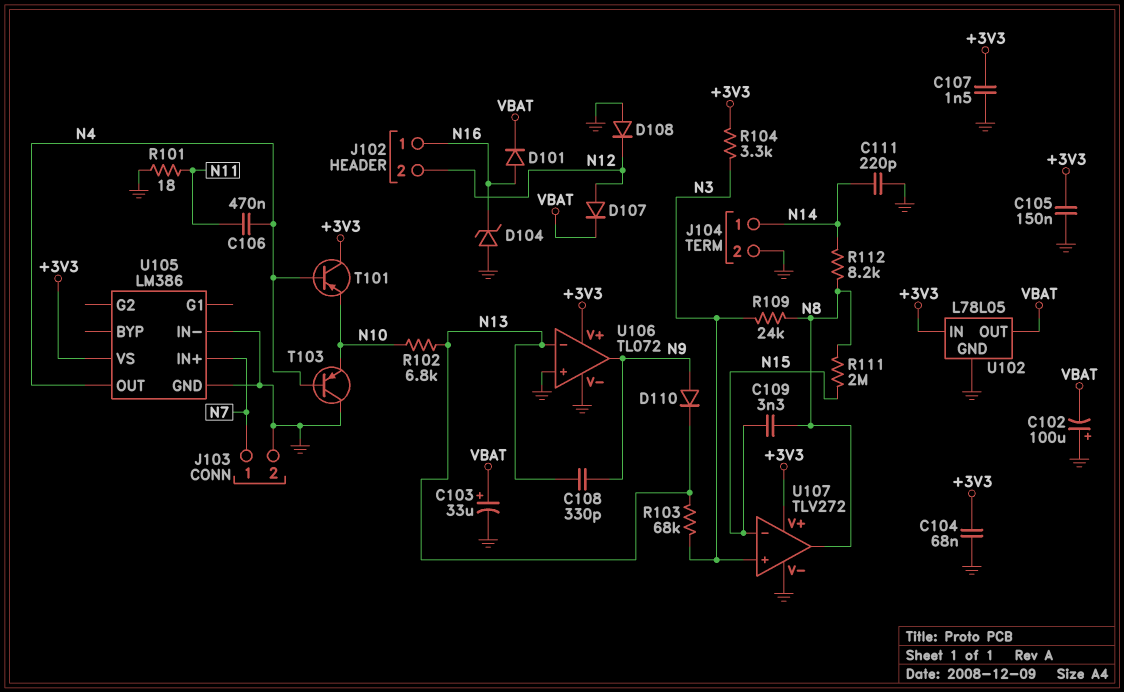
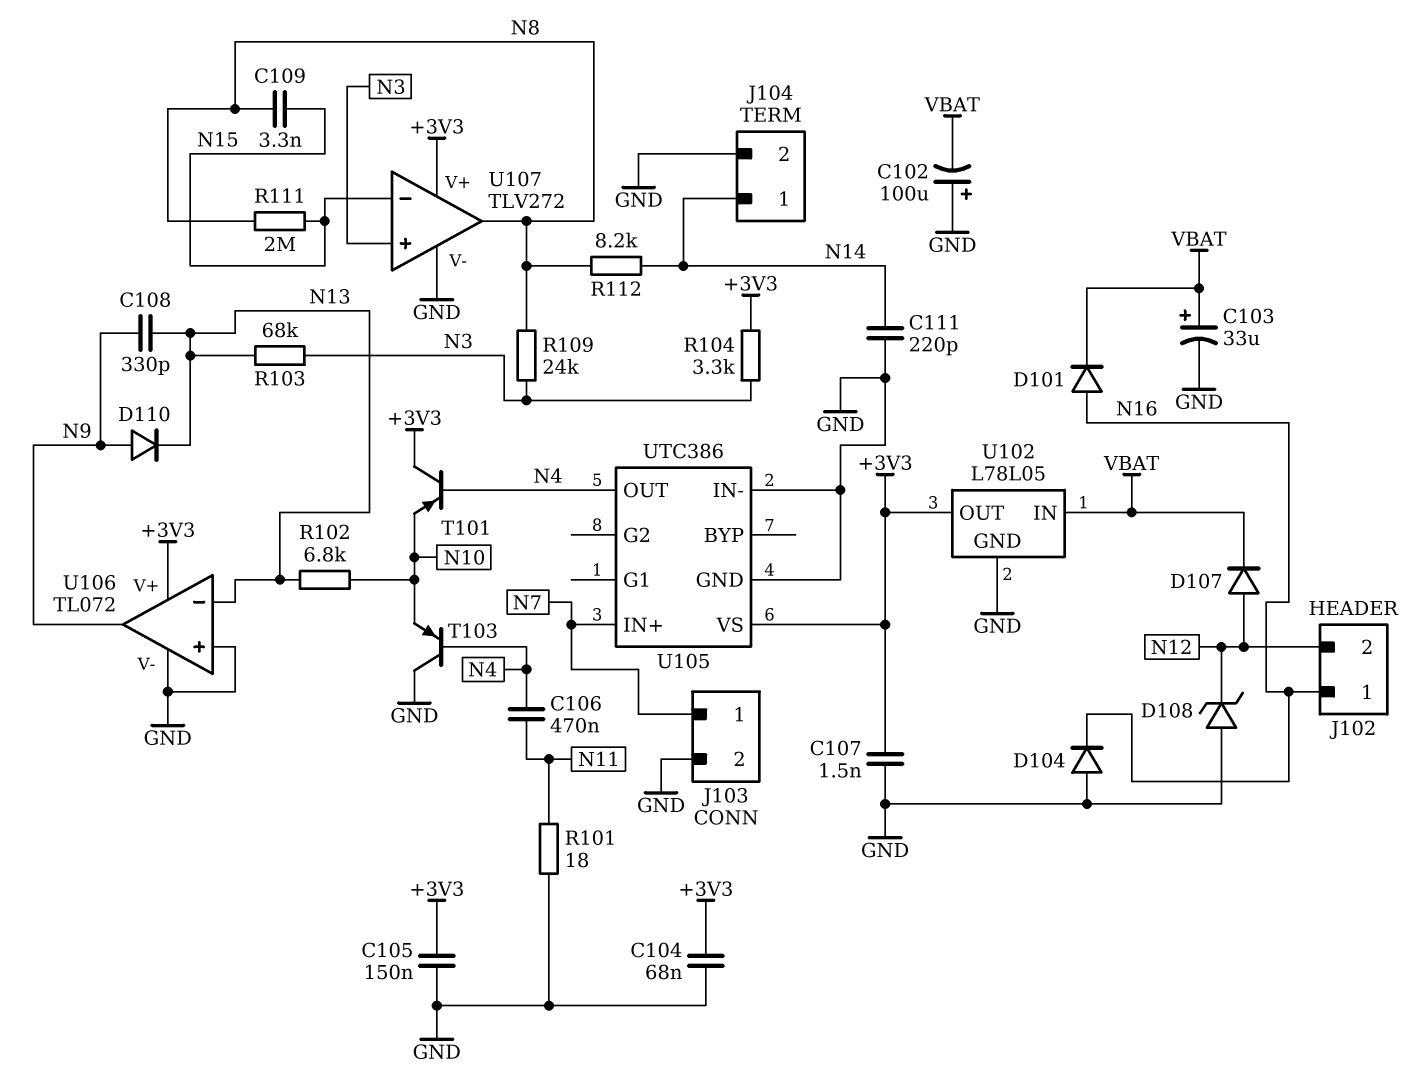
D104: zener (A GND, K N16) -> diode (A GND, K N16)
D108: diode (A GND, K N12) -> zener (A GND, K N12)
U102 pin IN: +3V3 -> VBAT
U102 pin OUT: VBAT -> +3V3
U105: LM386 -> UTC386

